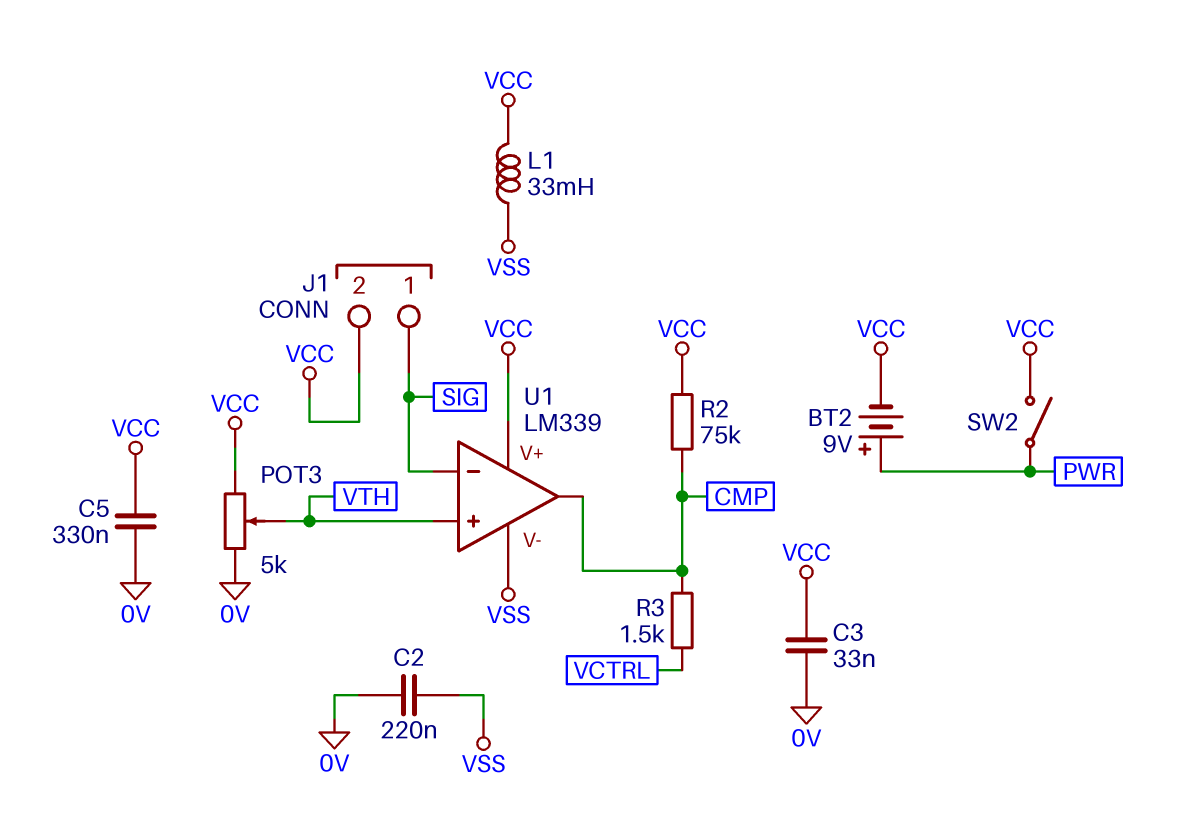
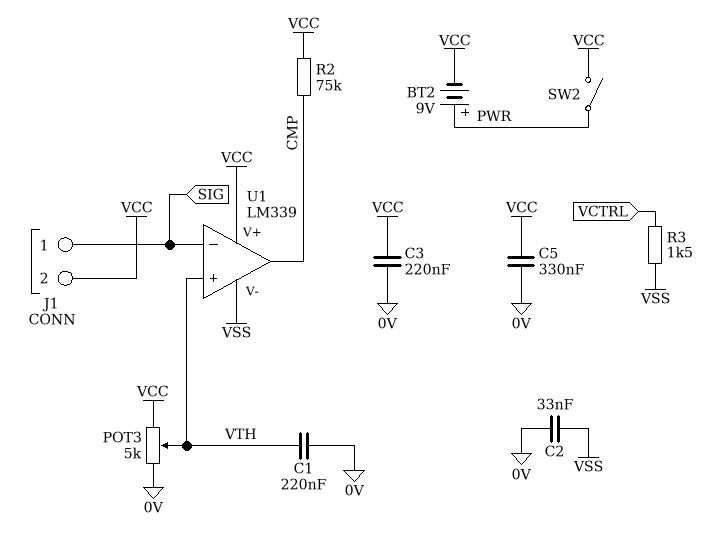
C1: none -> 220nF (0V, VTH)
C2: 220nF (0V, VSS) -> 33nF (0V, VSS)
C3: 33nF (0V, VCC) -> 220nF (0V, VCC)
L1: 33mH (VCC, VSS) -> none
R3: 1.5k (CMP, VCTRL) -> 1.5k (VCTRL, VSS)

